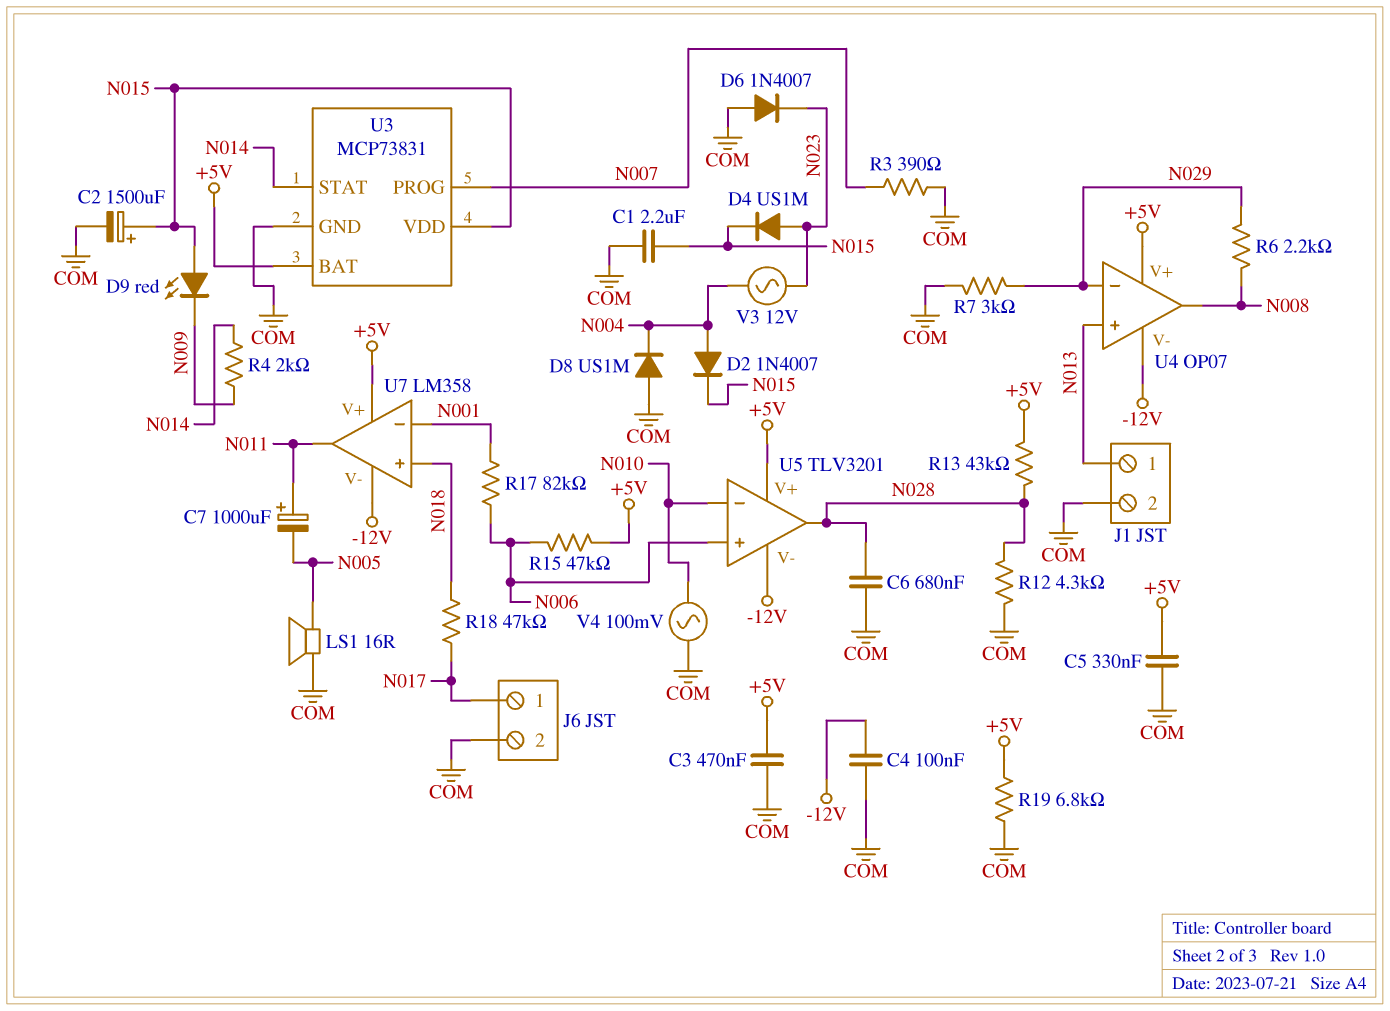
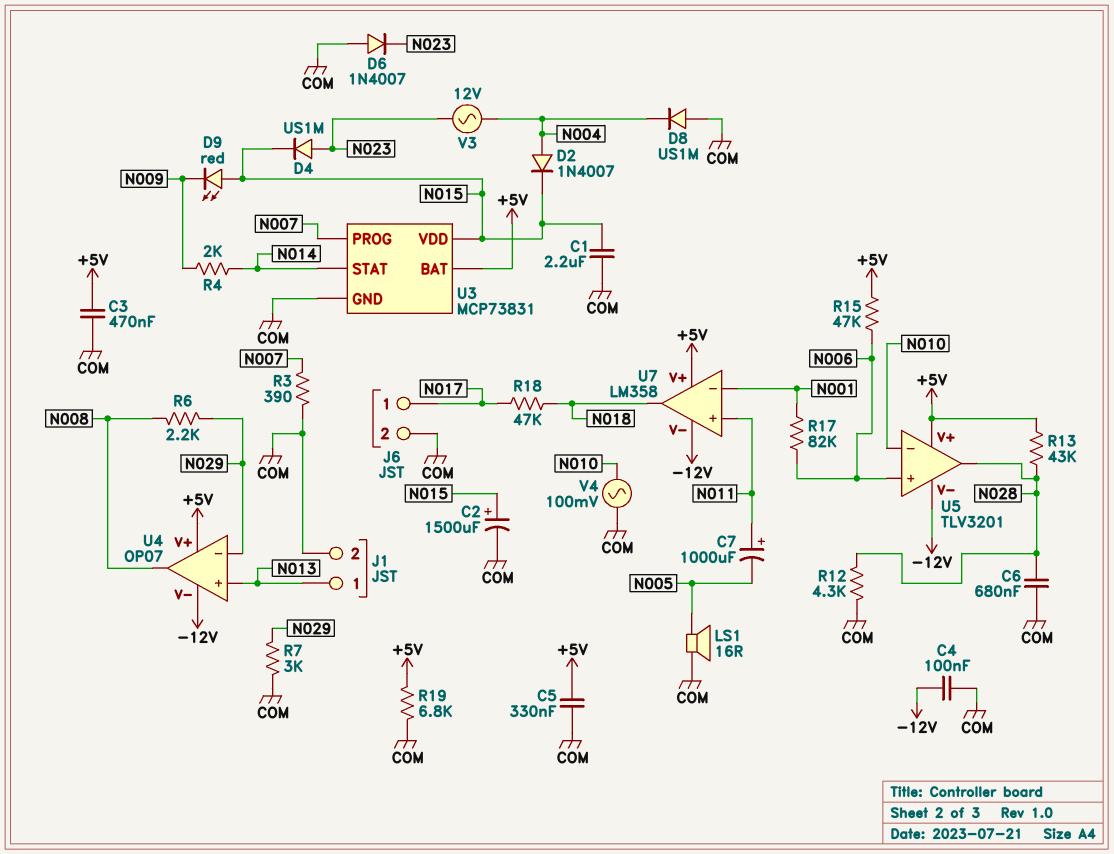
U7 pin in+: N018 -> N011
U7 pin out: N011 -> N018

